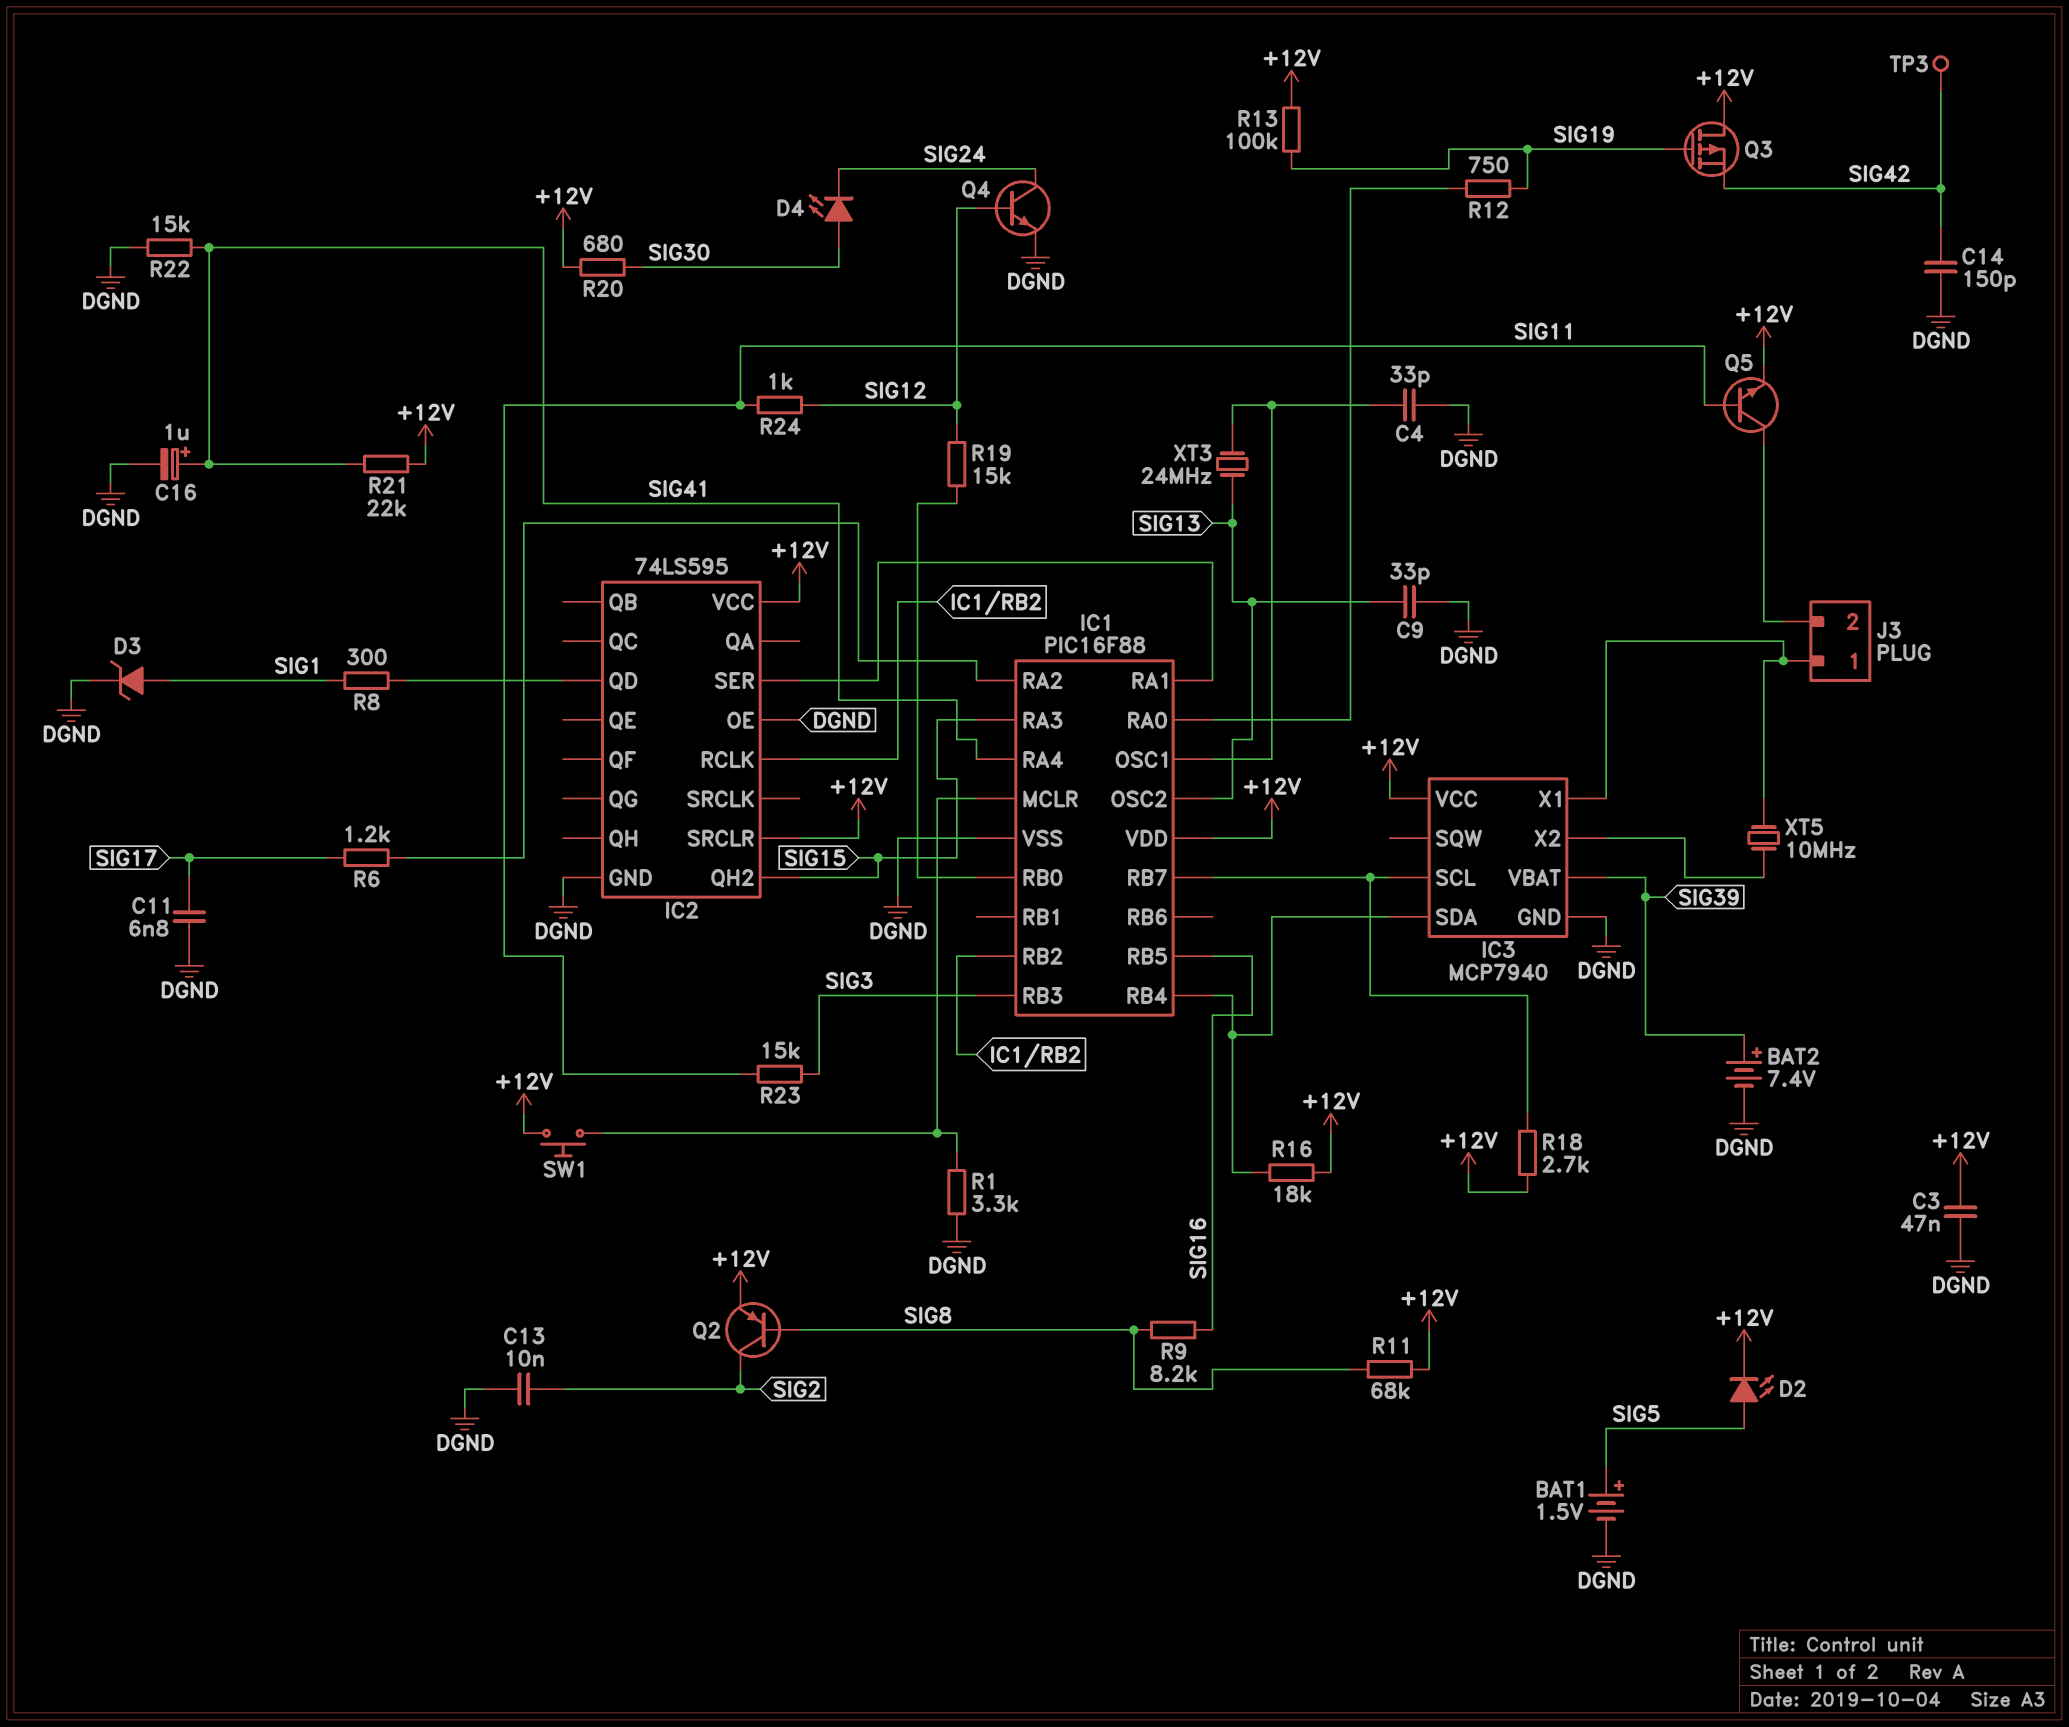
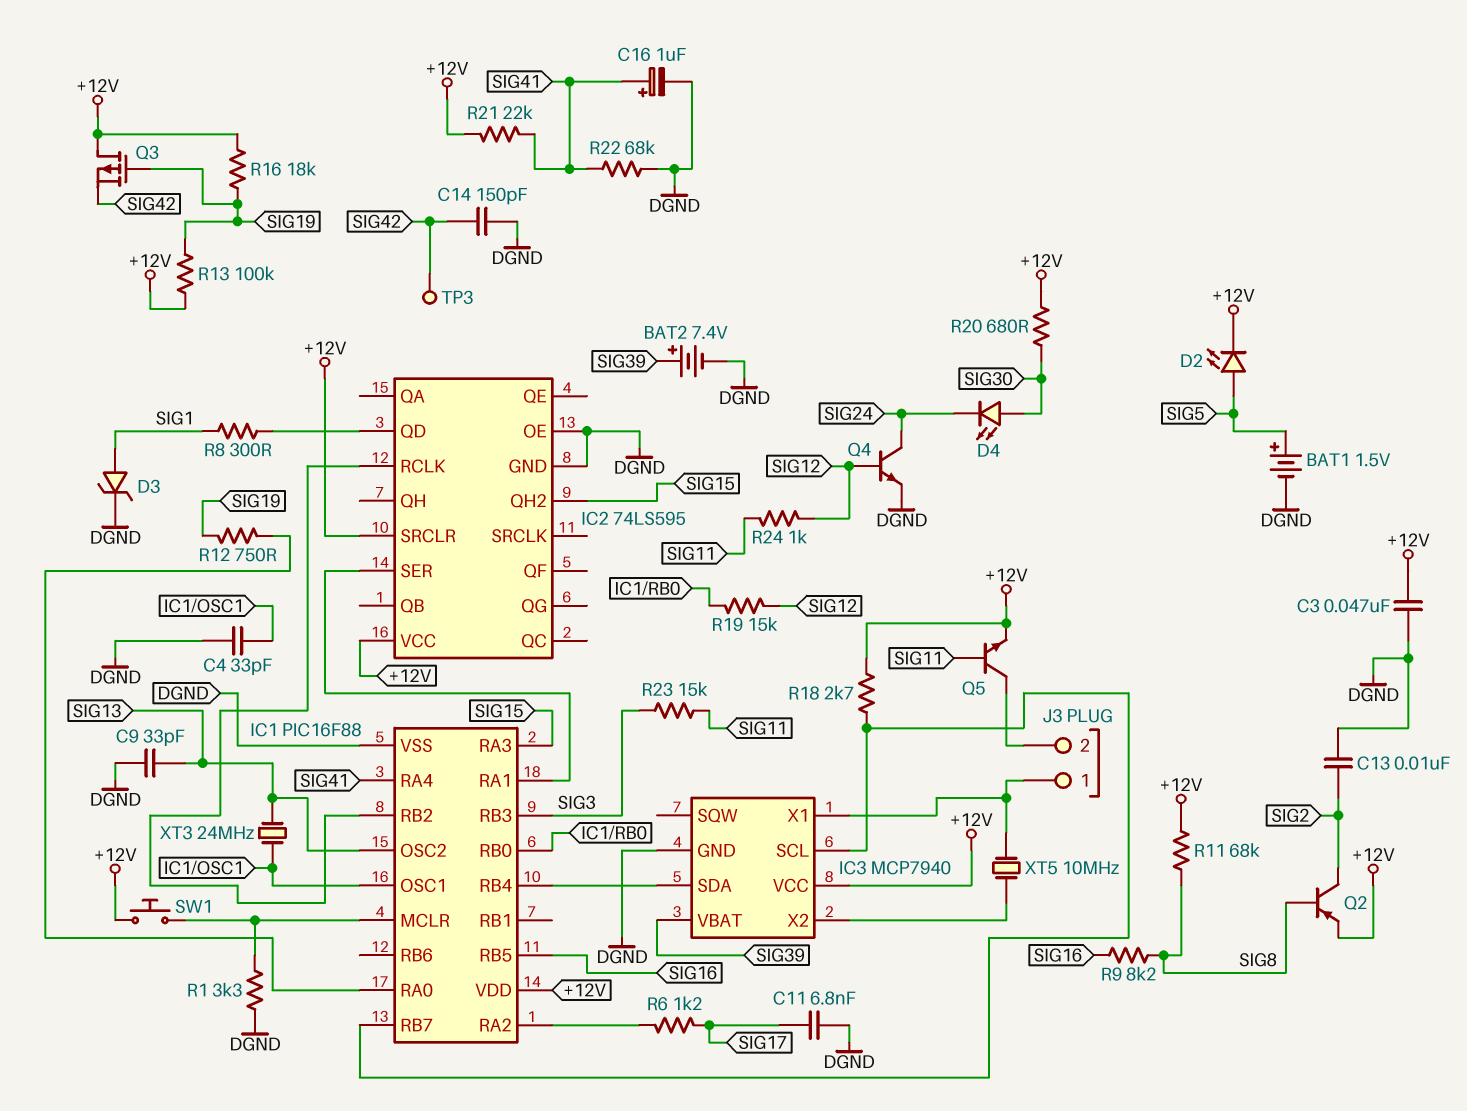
R16: 18k (+12V, IC1/RB4) -> 18k (+12V, SIG19)
R22: 15k (DGND, SIG41) -> 68k (DGND, SIG41)

